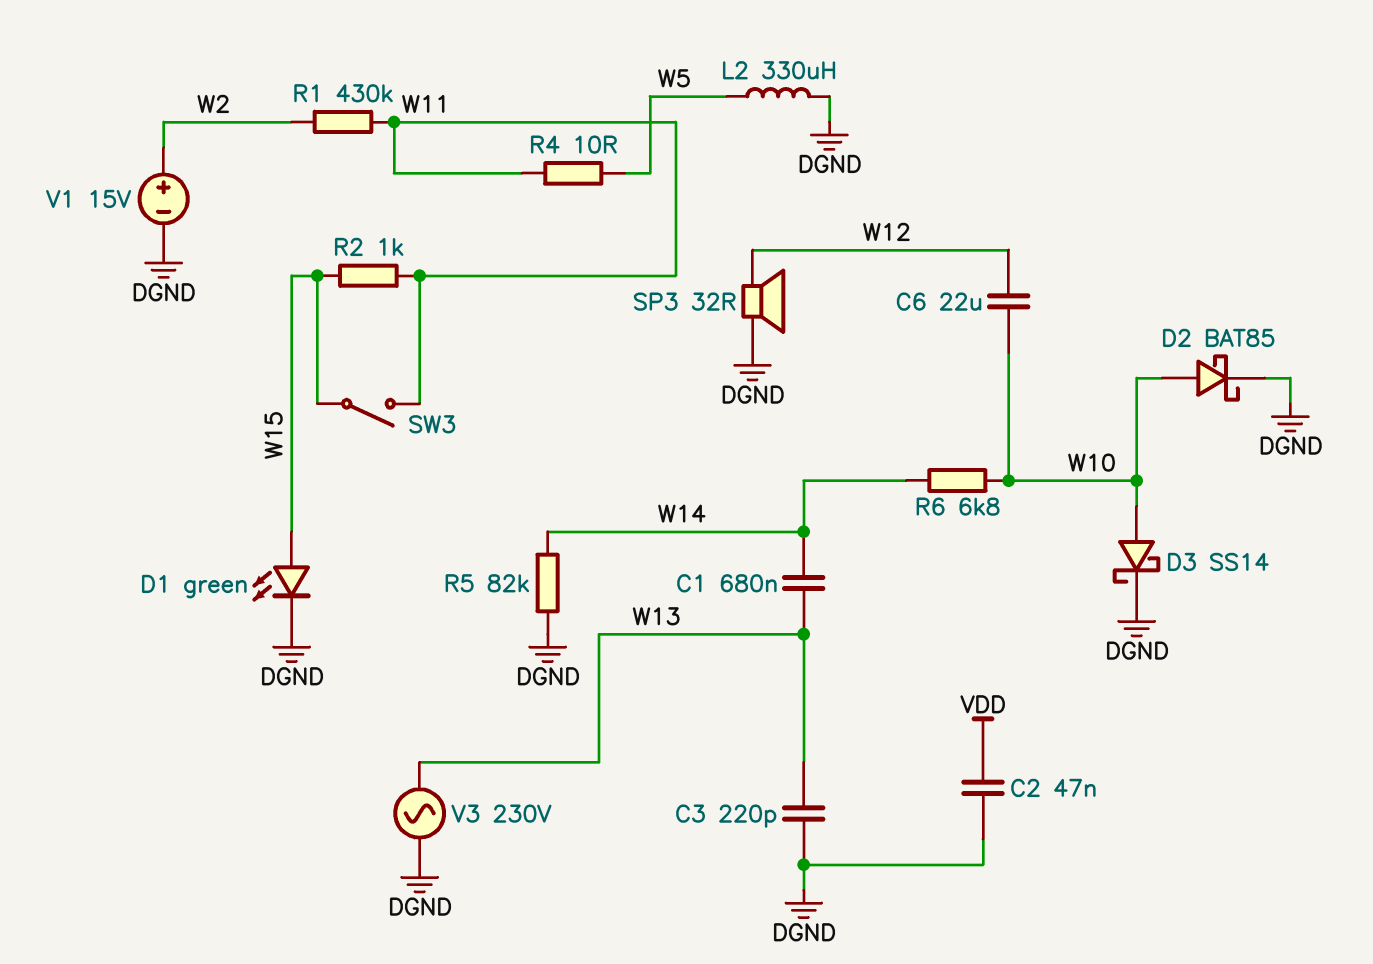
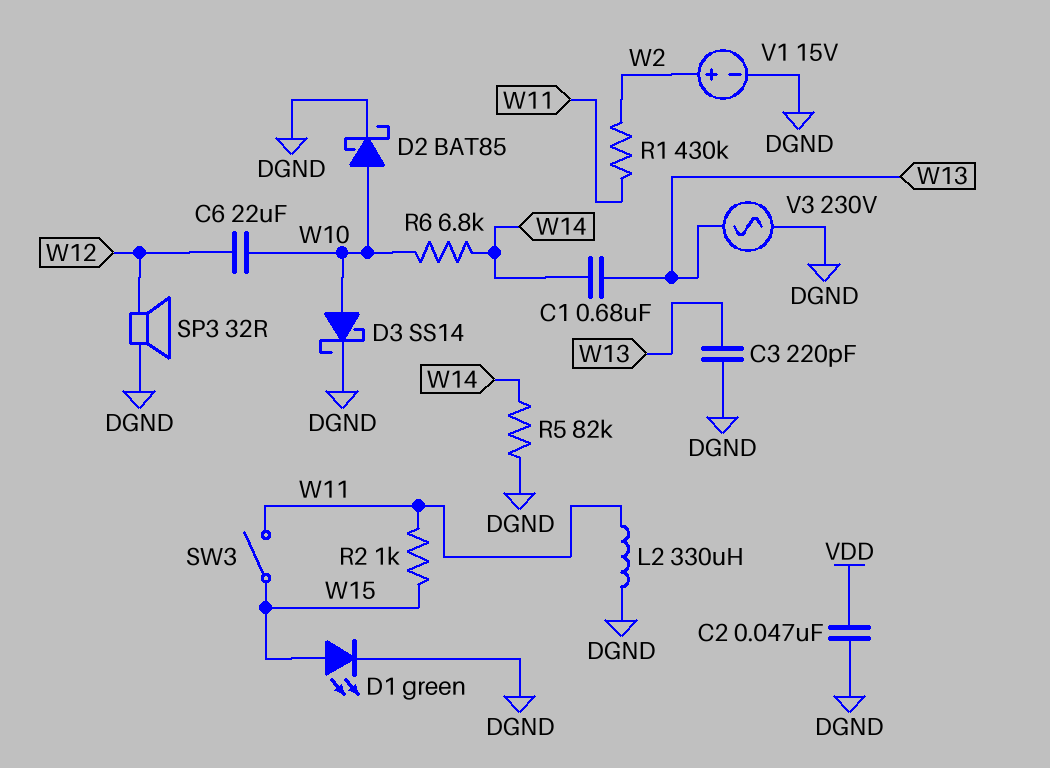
L2: 330uH (DGND, W5) -> 330uH (DGND, W11)
R4: 10 (W5, W11) -> none

